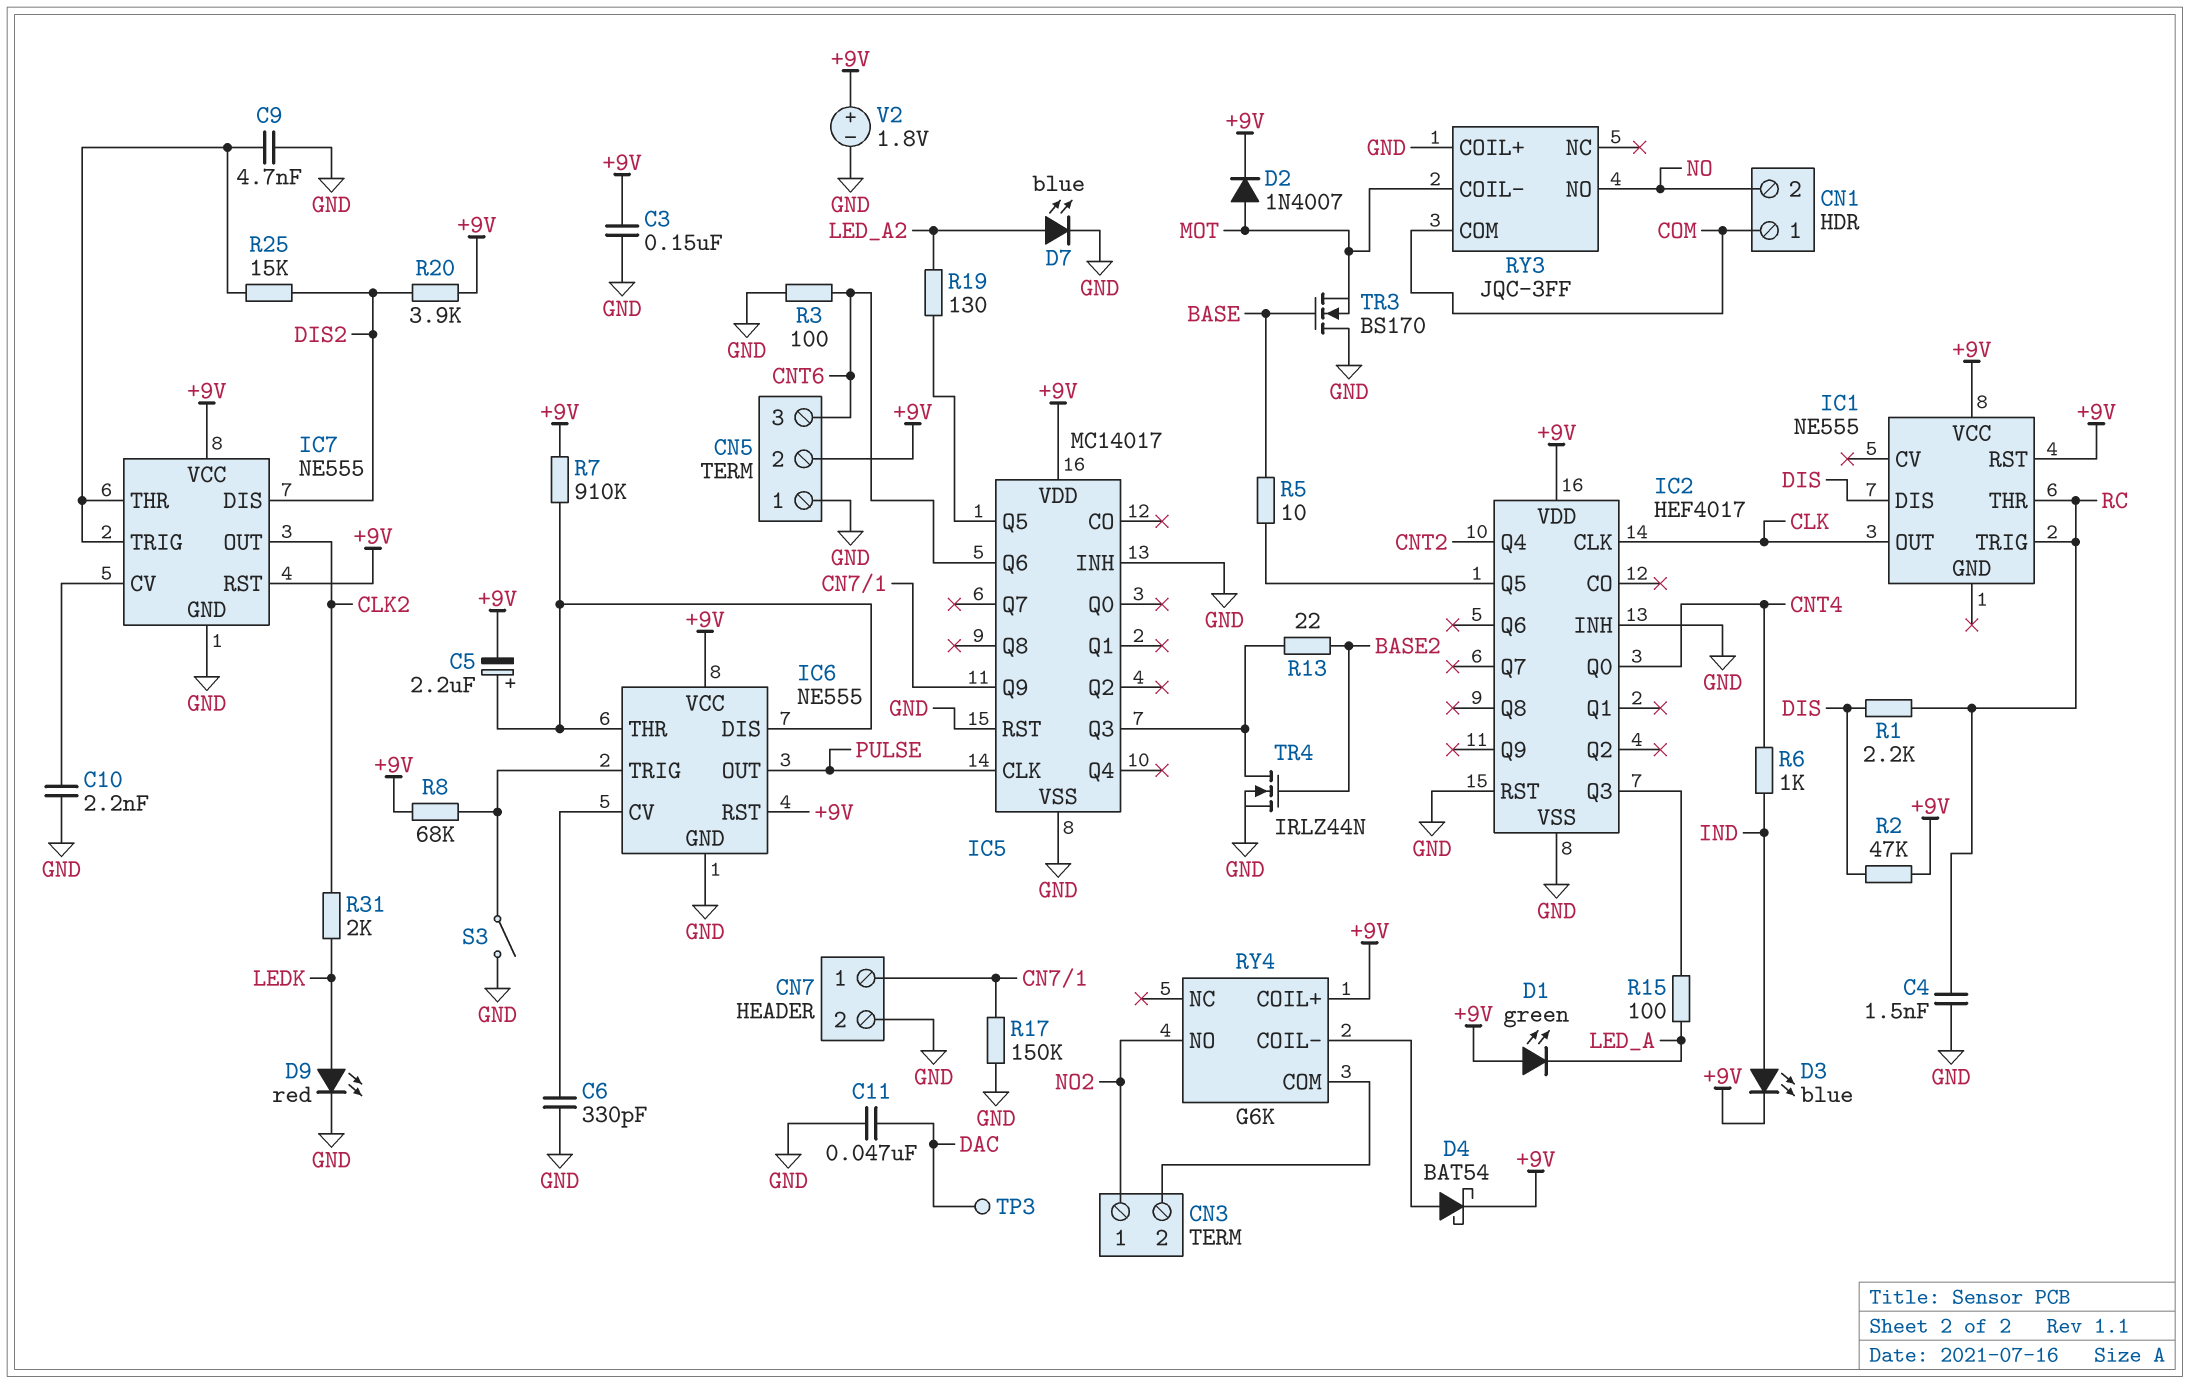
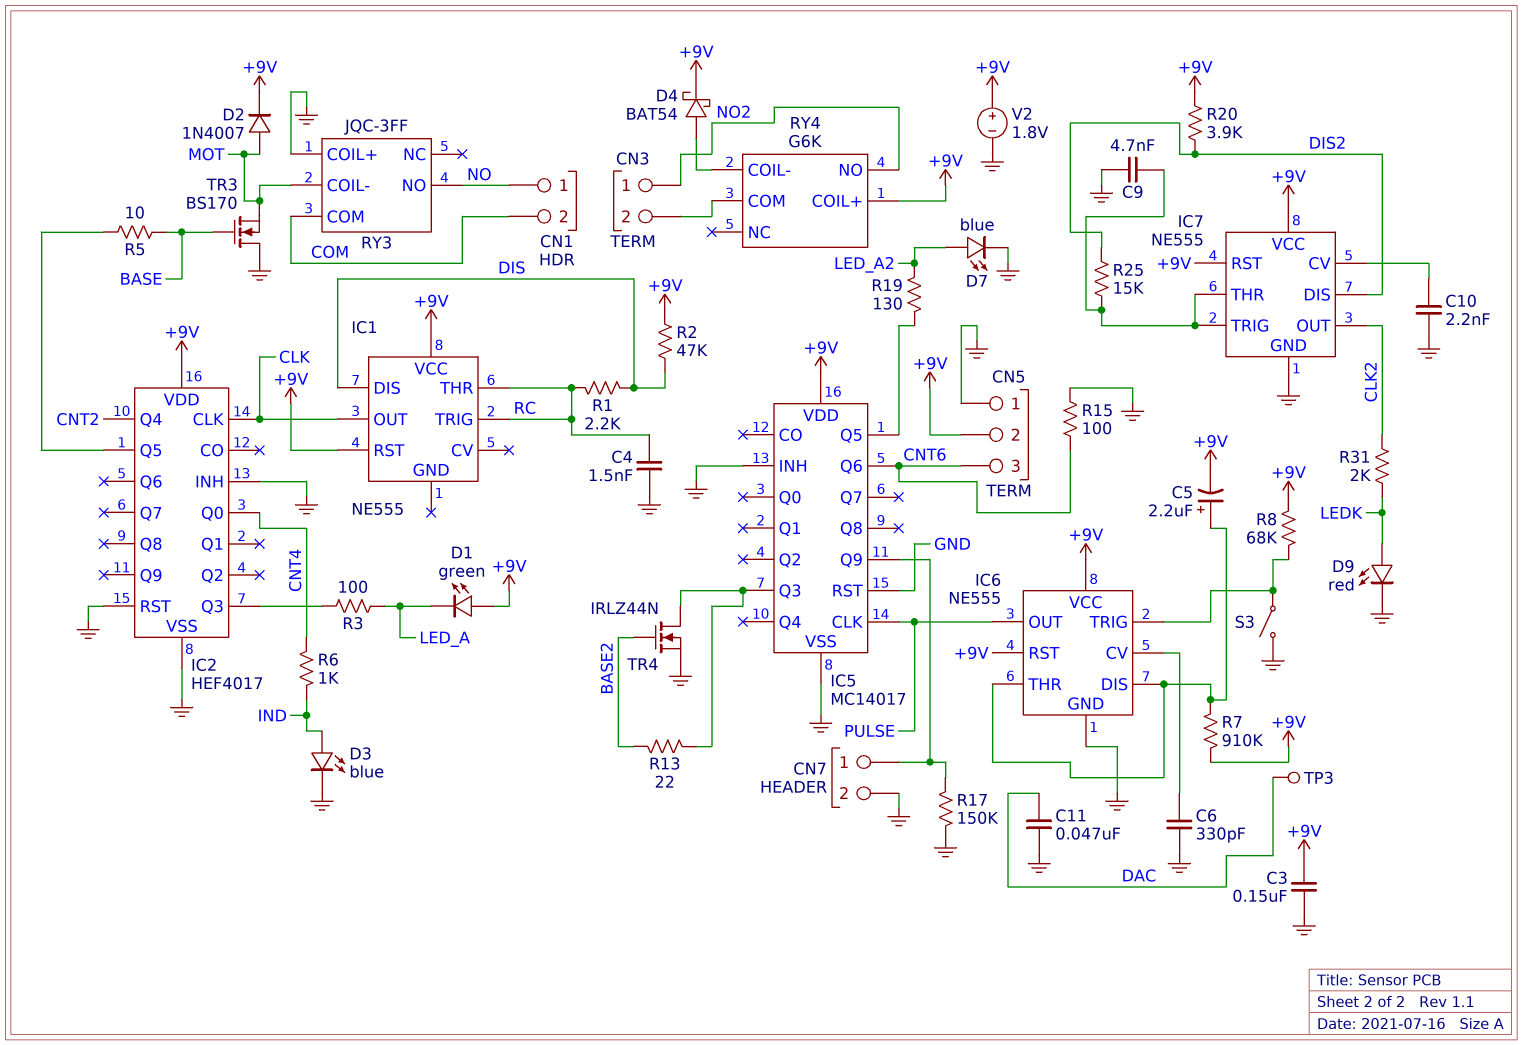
CN1 pin 1: COM -> NO
CN1 pin 2: NO -> COM
D3: LED blue (A IND, K +9V) -> LED blue (A IND, K GND)
R3: 100 (CNT6, GND) -> 100 (IC2/Q3, LED_A)
R15: 100 (IC2/Q3, LED_A) -> 100 (CNT6, GND)

